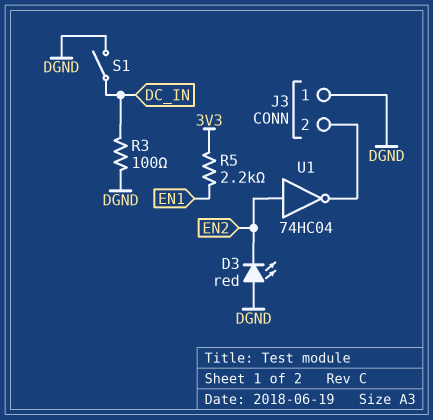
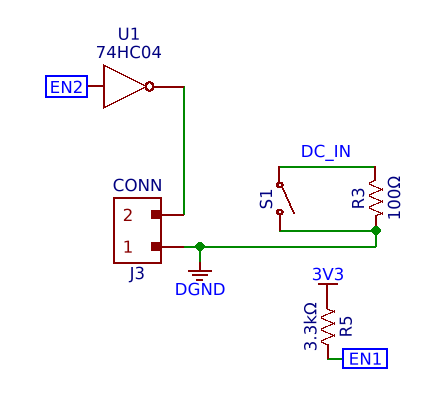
D3: LED red (A DGND, K EN2) -> none
R5: 2.2k (3V3, EN1) -> 3.3k (3V3, EN1)

